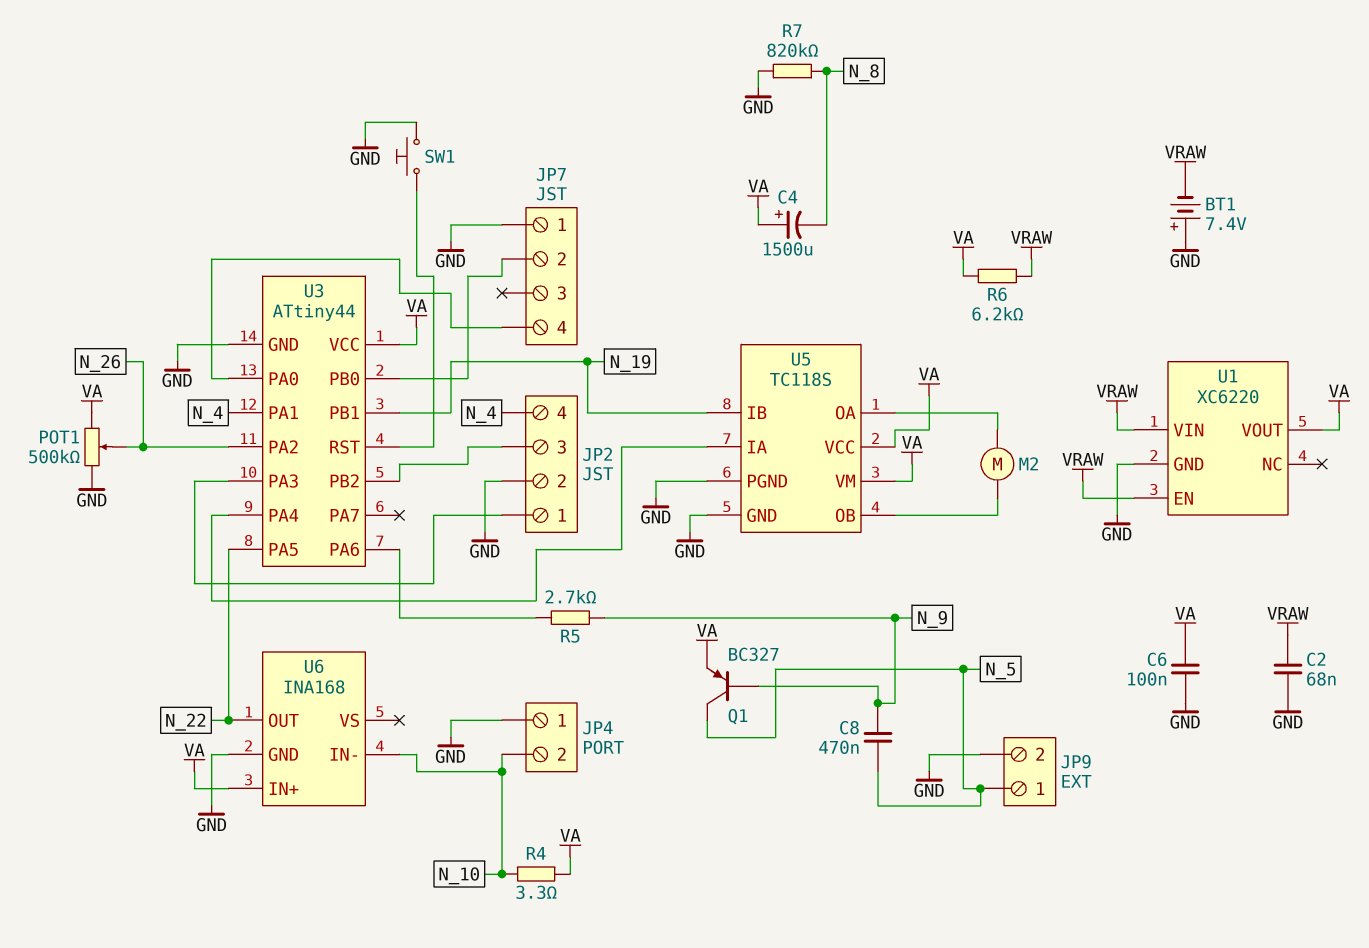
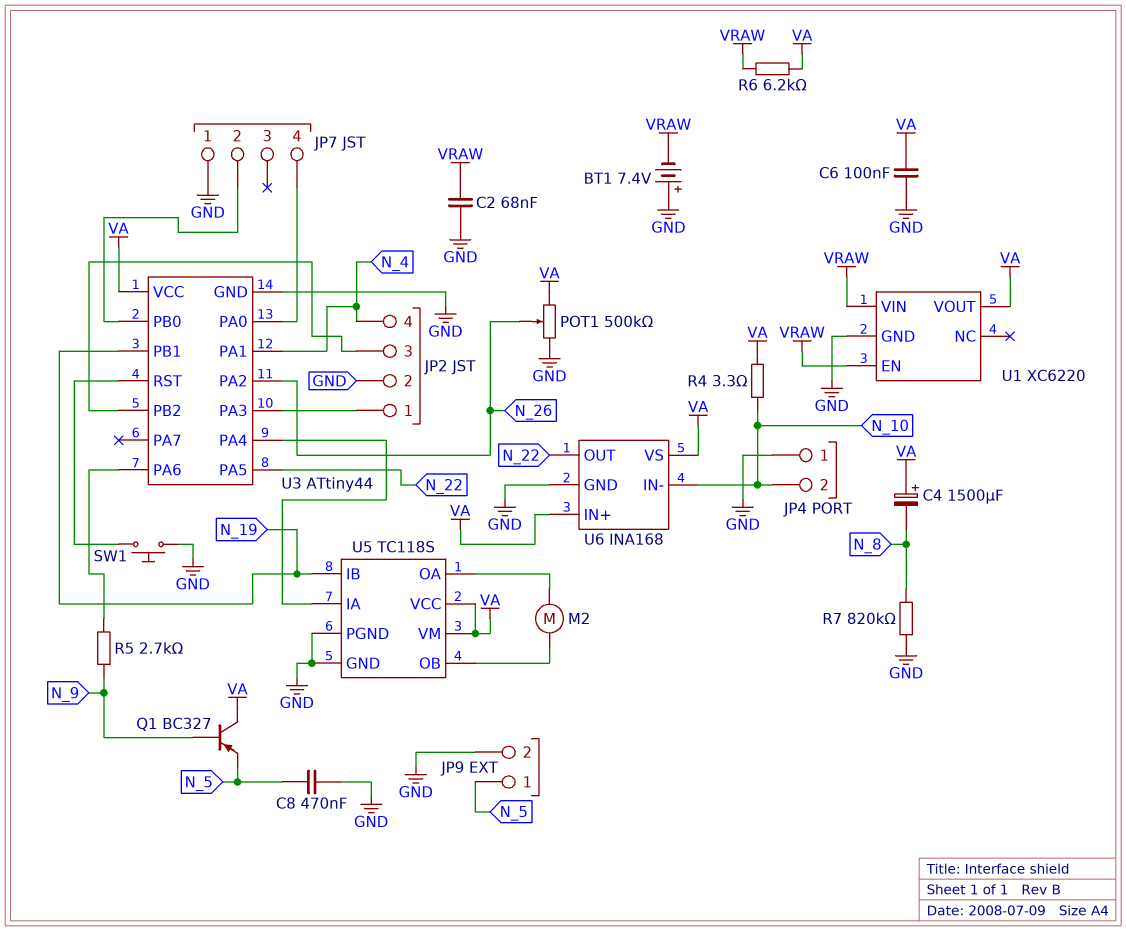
C8: 470nF (N_5, N_9) -> 470nF (GND, N_5)
Q1: PNP BC327 (B N_9, C N_5, E VA) -> PNP BC327 (B N_9, C VA, E N_5)
U6 pin VS: none -> VA

